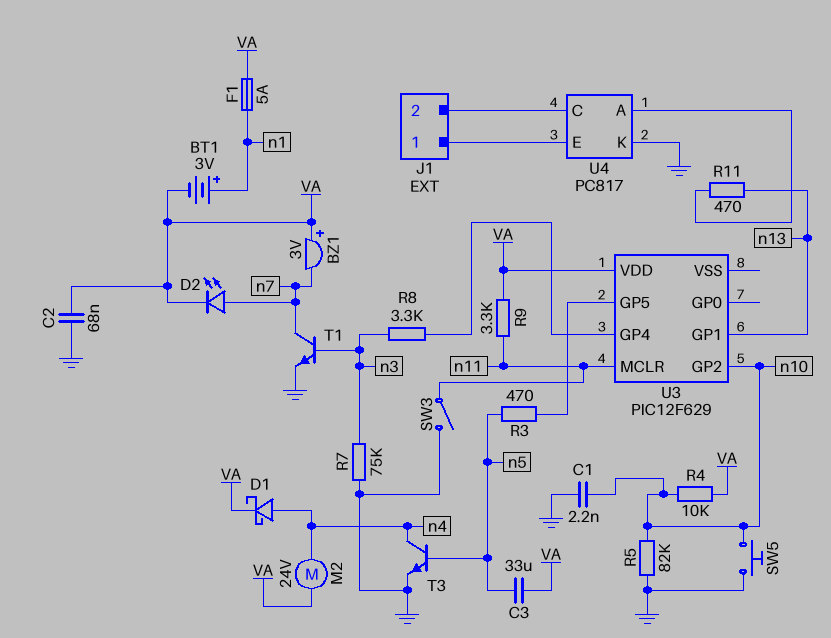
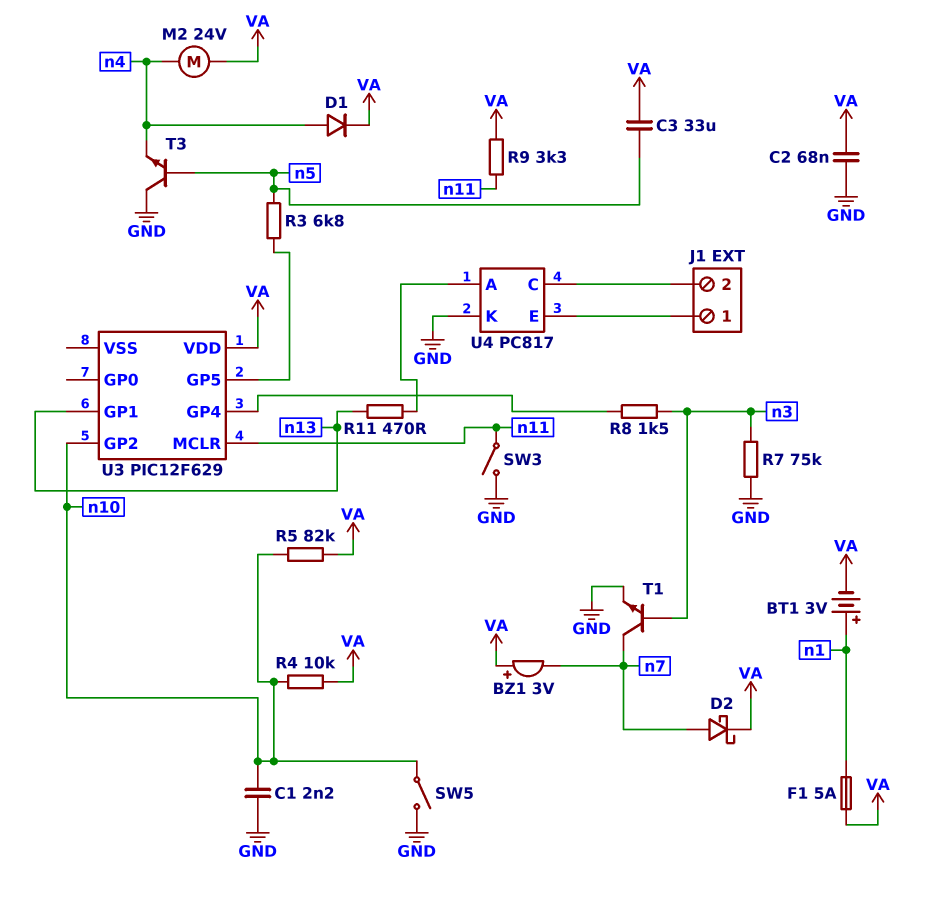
D1: schottky (A n4, K VA) -> diode (A n4, K VA)
D2: LED (A n7, K VA) -> schottky (A n7, K VA)
R3: 470 (U3/GP5, n5) -> 6.8k (U3/GP5, n5)
R5: 82k (GND, n10) -> 82k (VA, n10)
R8: 3.3k (U3/GP4, n3) -> 1.5k (U3/GP4, n3)
SW5: button (GND, n10) -> switch (GND, n10)
T3: NPN (B n5, C n4, E GND) -> NPN (B n5, C GND, E n4)

